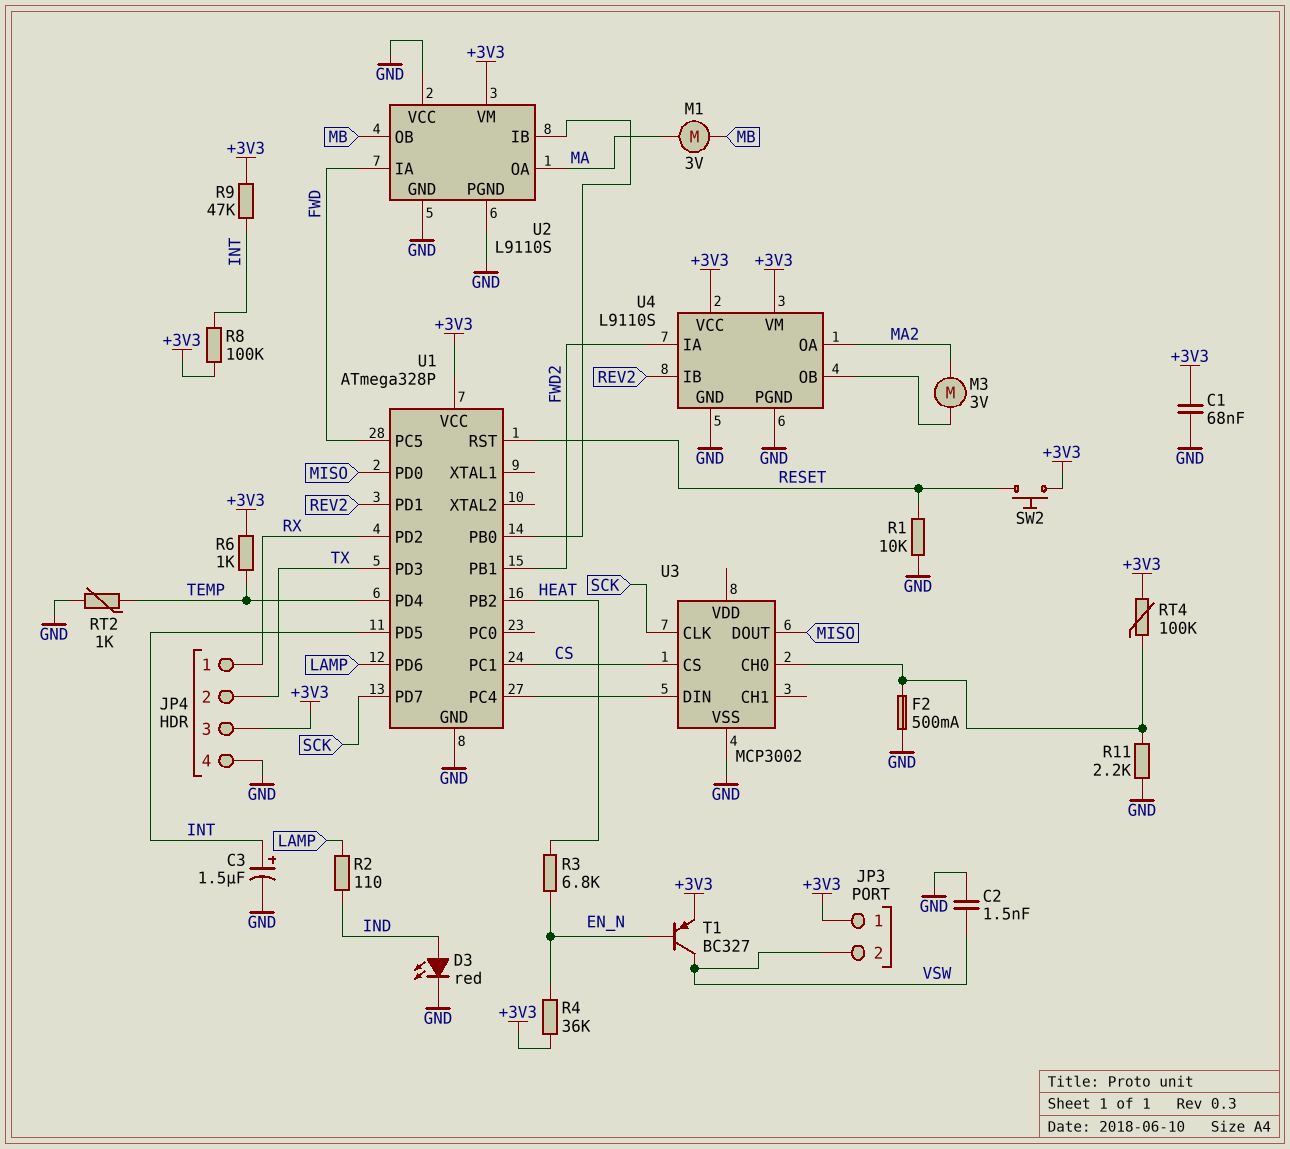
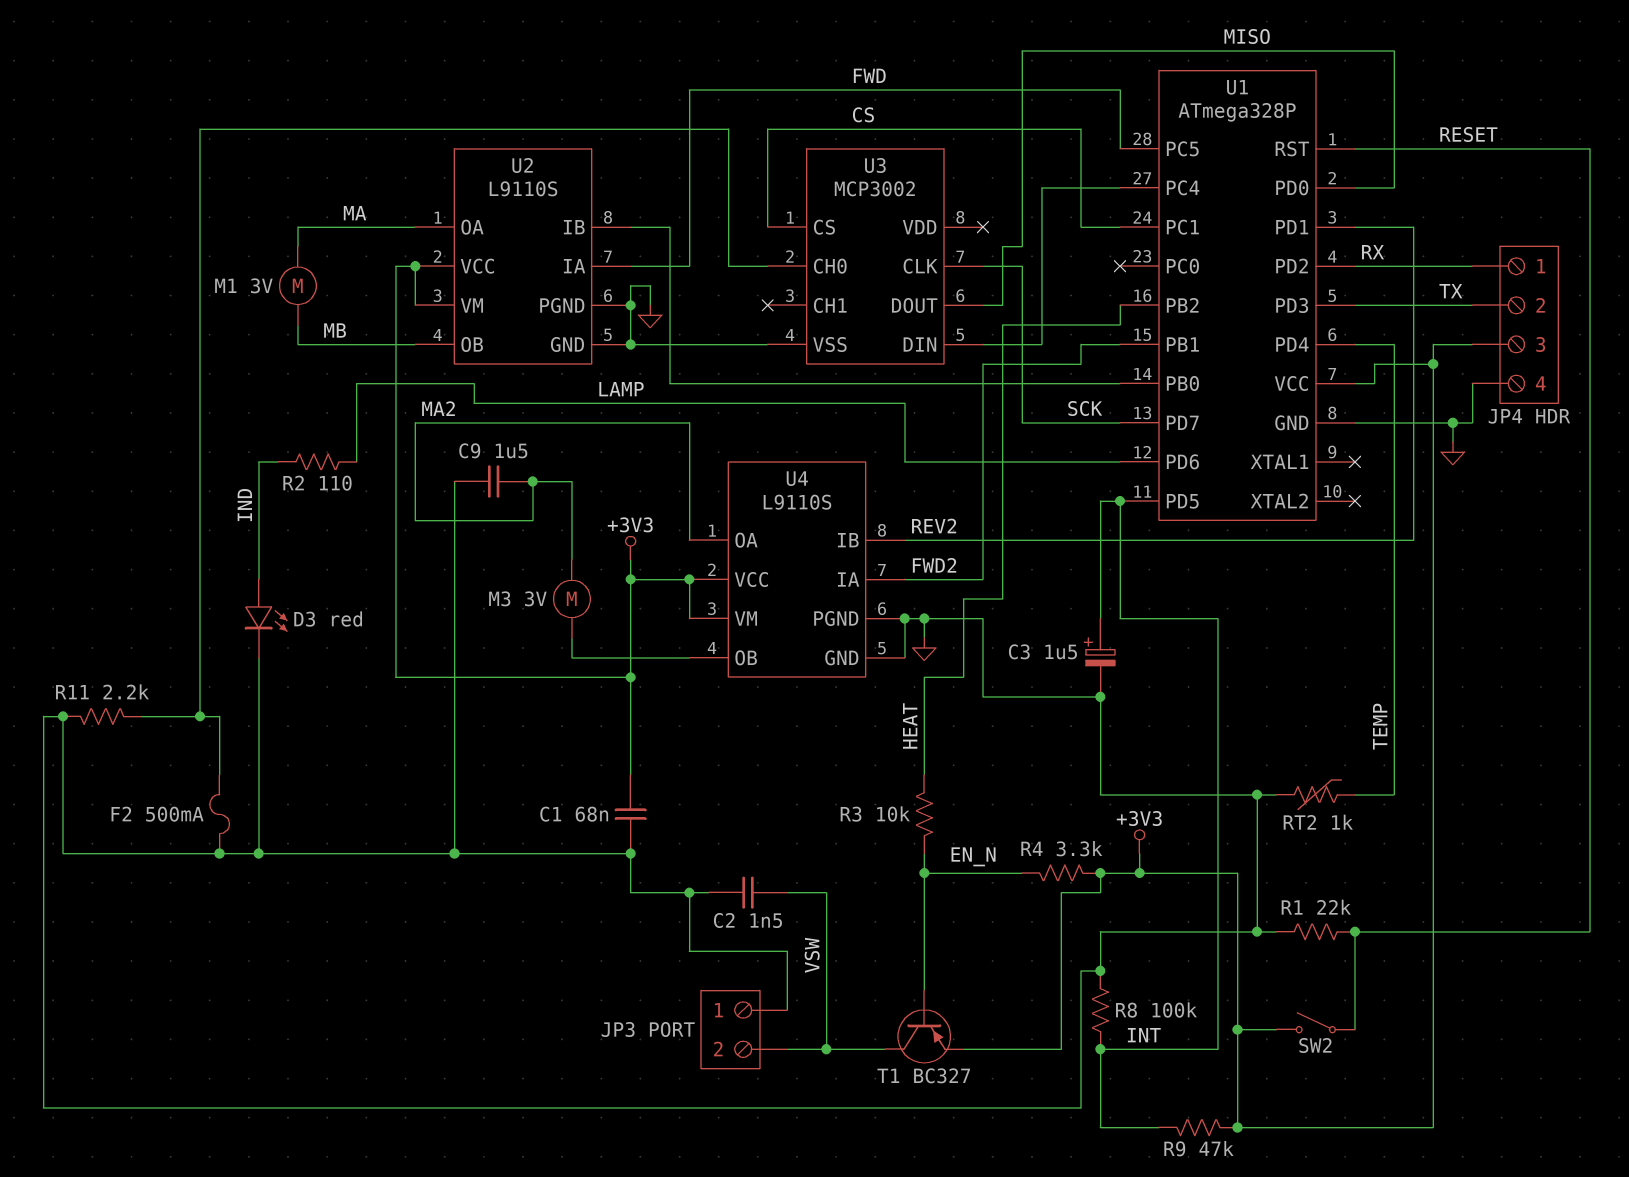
C9: none -> 1.5uF (GND, MA2)
JP3 pin 1: +3V3 -> GND
R1: 10k (GND, RESET) -> 22k (GND, RESET)
R3: 6.8k (EN_N, HEAT) -> 10k (EN_N, HEAT)
R4: 36k (+3V3, EN_N) -> 3.3k (+3V3, EN_N)
R6: 1k (+3V3, TEMP) -> none
R8: 100k (+3V3, INT) -> 100k (GND, INT)
RT4: 100k (+3V3, U3/CH0) -> none
SW2: button (+3V3, RESET) -> switch (+3V3, RESET)
U2 pin VCC: GND -> +3V3

